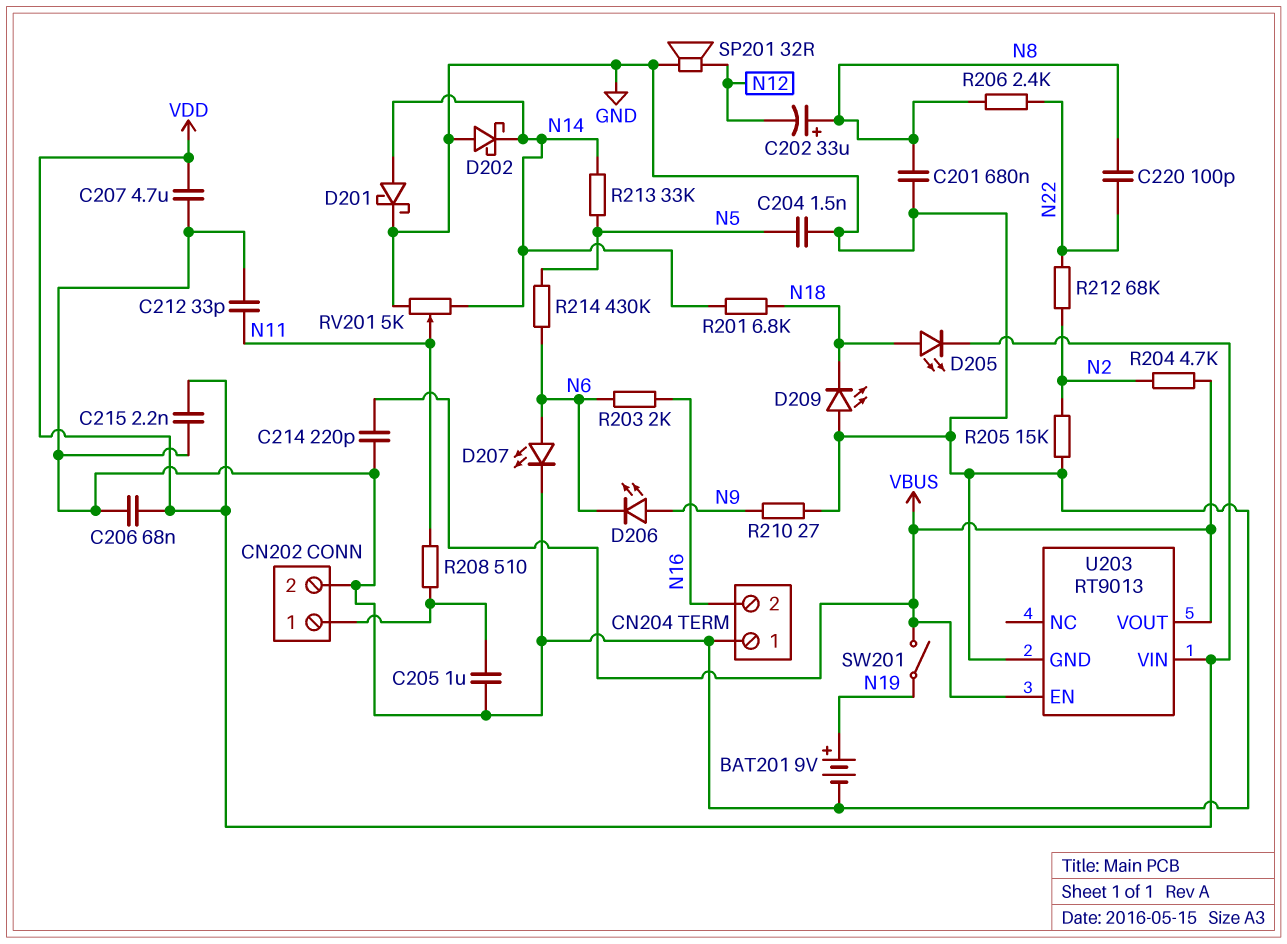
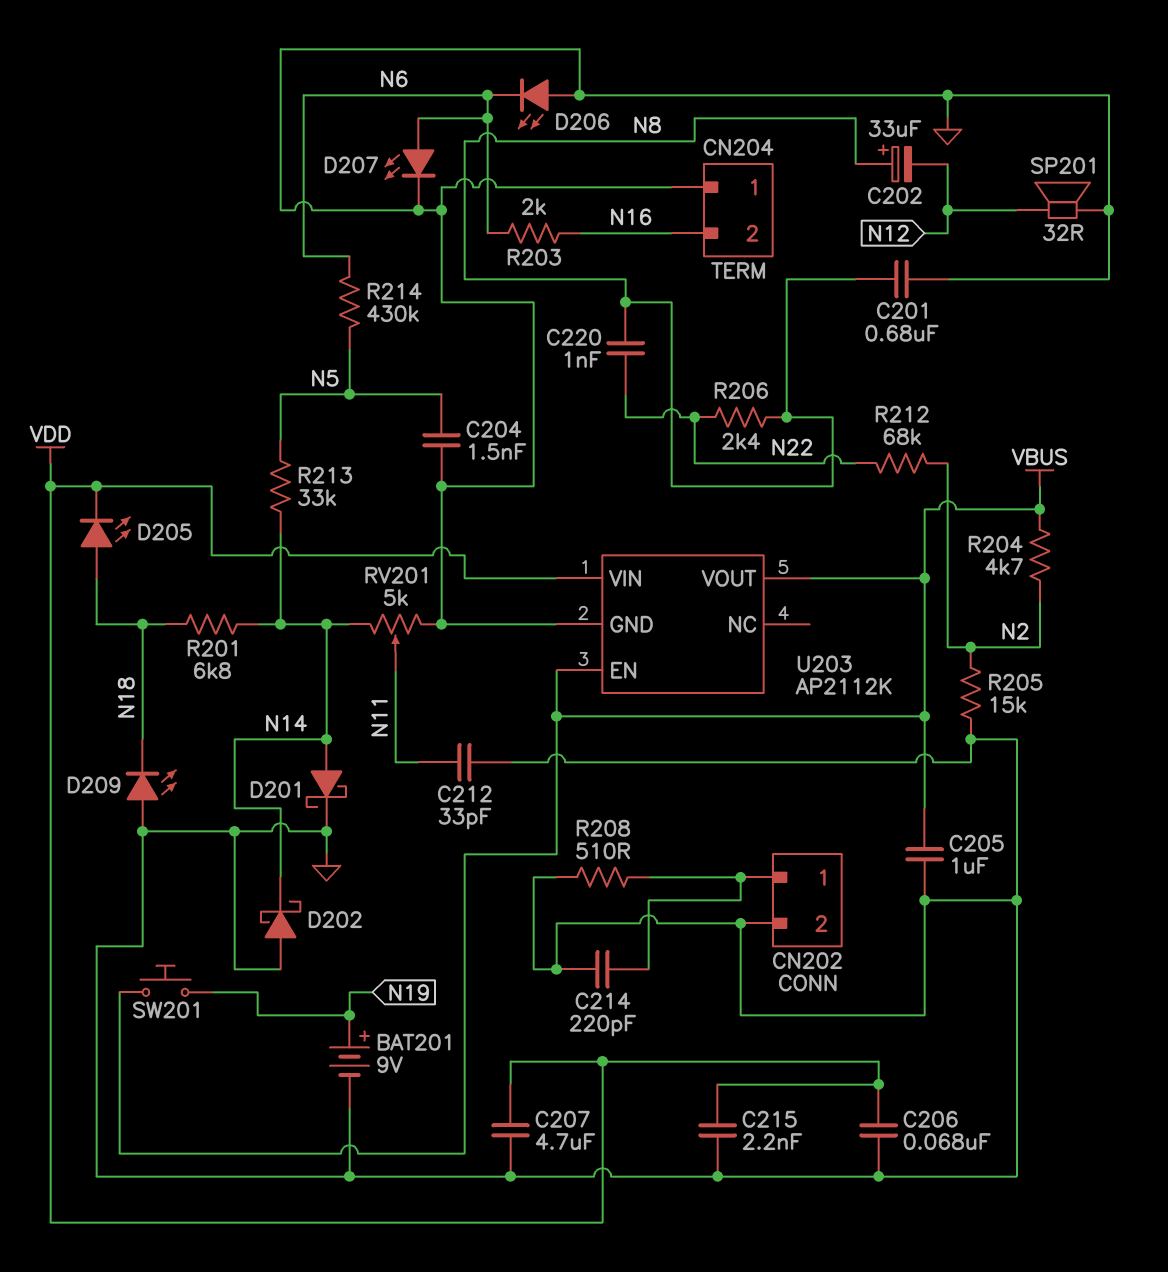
C205: 1uF (CN202/1, GND) -> 1uF (GND, VBUS)
C214: 220pF (GND, VBUS) -> 220pF (CN202/1, GND)
C220: 100pF (N8, N22) -> 1nF (N8, N22)
D206: LED (A N9, K N6) -> LED (A GND, K N6)
R208: 510 (CN202/1, N11) -> 510 (CN202/1, GND)
R210: 27 (GND, N9) -> none
SW201: switch (N19, VBUS) -> button (N19, VBUS)
U203: RT9013 -> AP2112K

